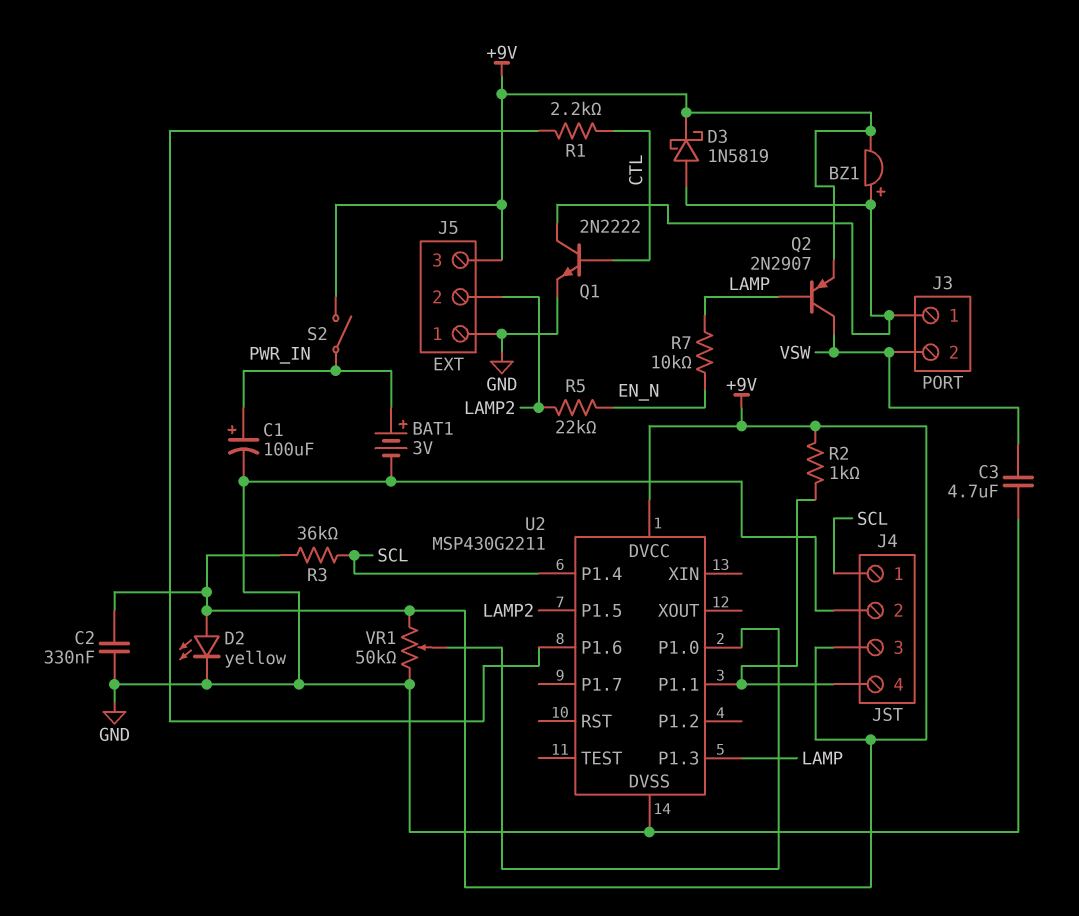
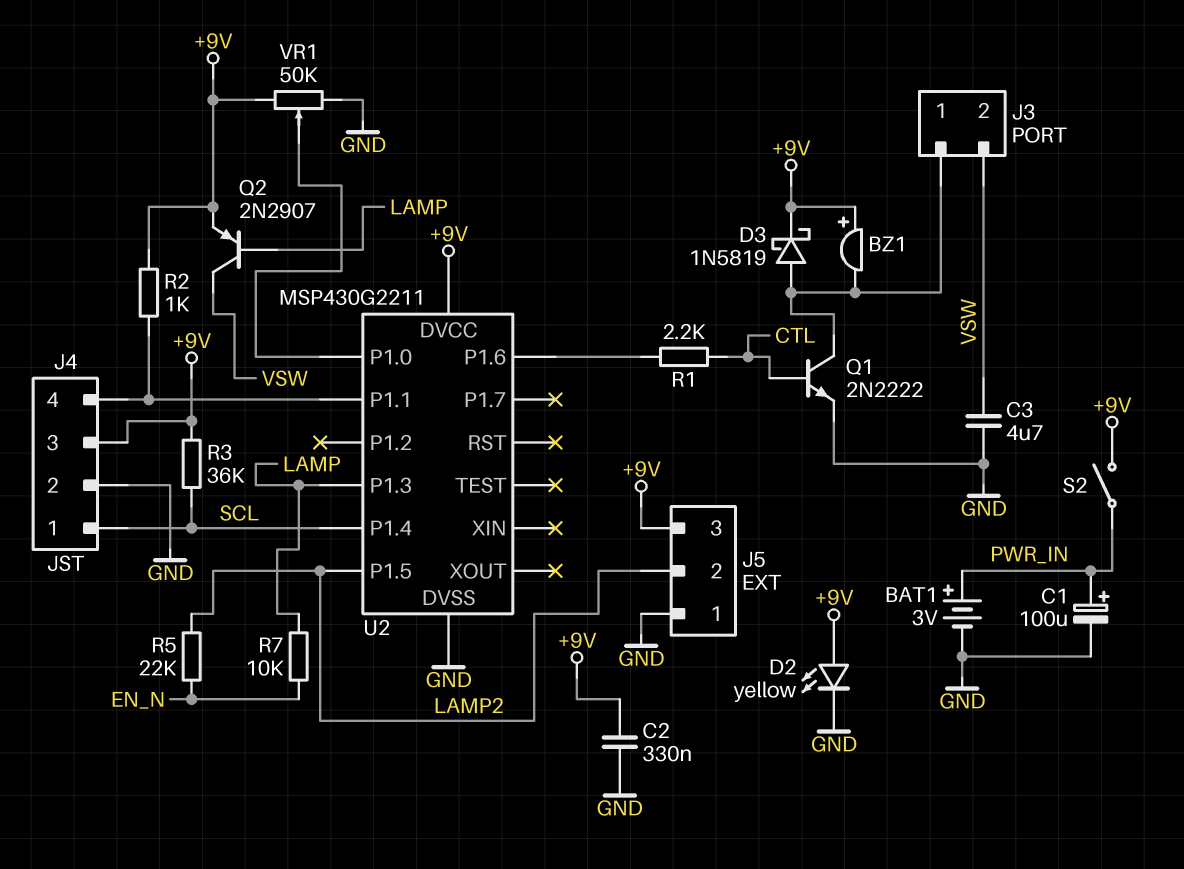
BZ1: buzzer (plus J3/1, minus +9V) -> buzzer (plus +9V, minus J3/1)

